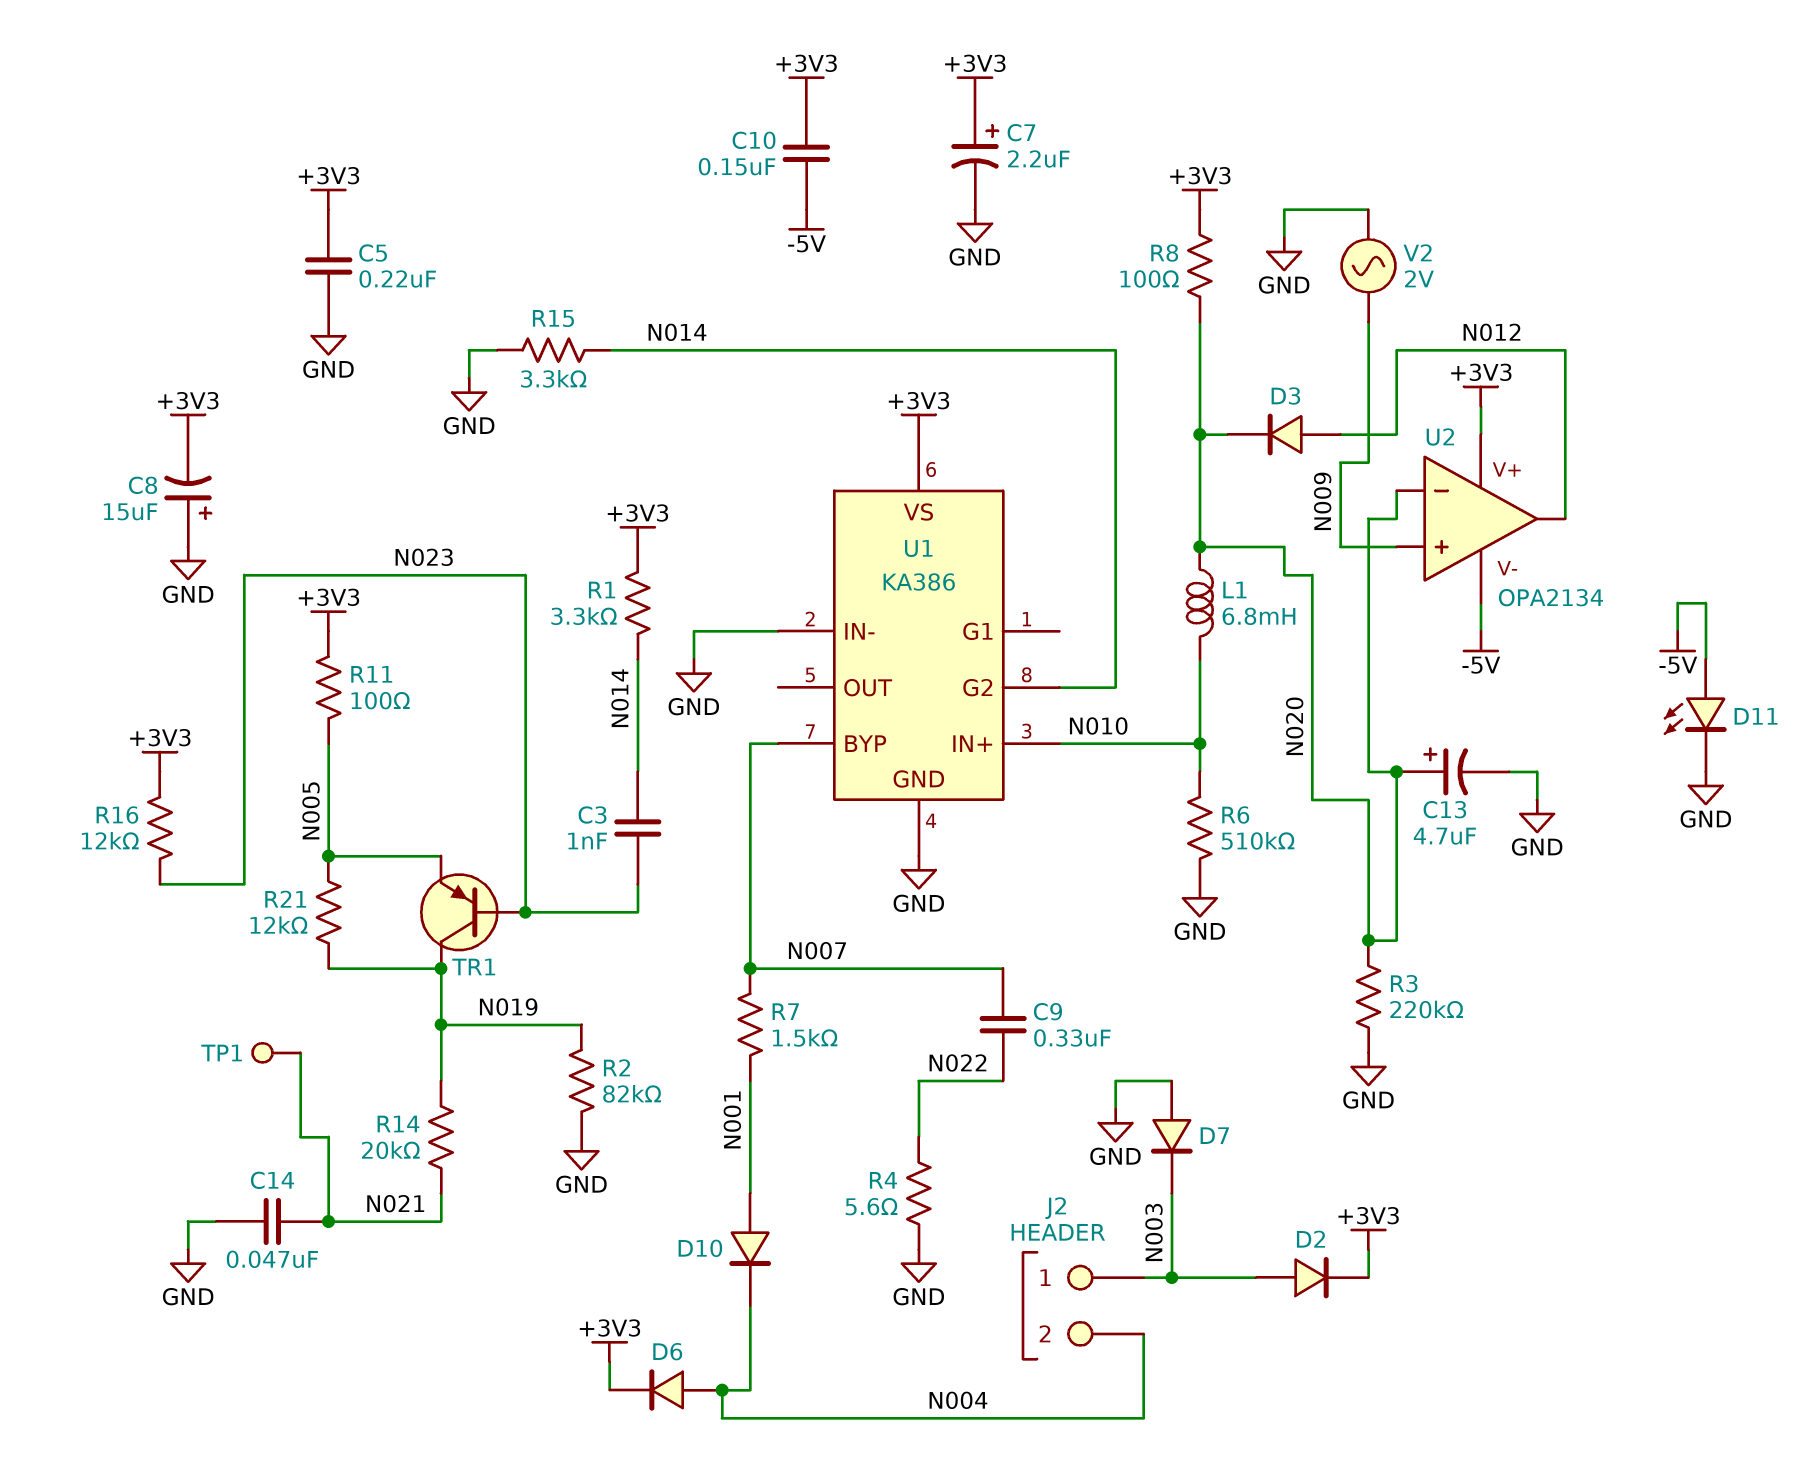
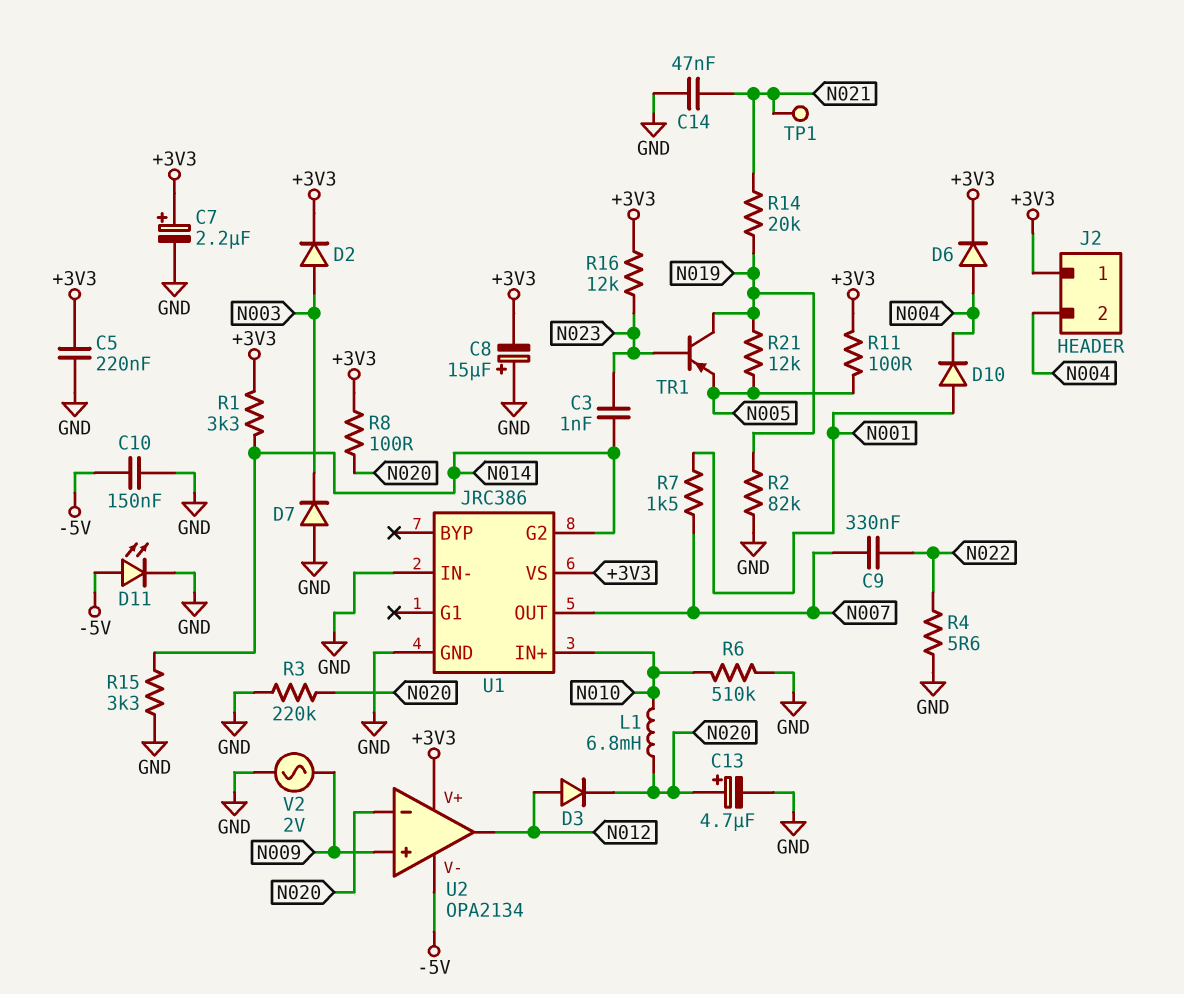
C10: 150nF (+3V3, -5V) -> 150nF (-5V, GND)
J2 pin 1: N003 -> +3V3
U1: KA386 -> JRC386
U1 pin BYP: N007 -> none
U1 pin OUT: none -> N007

